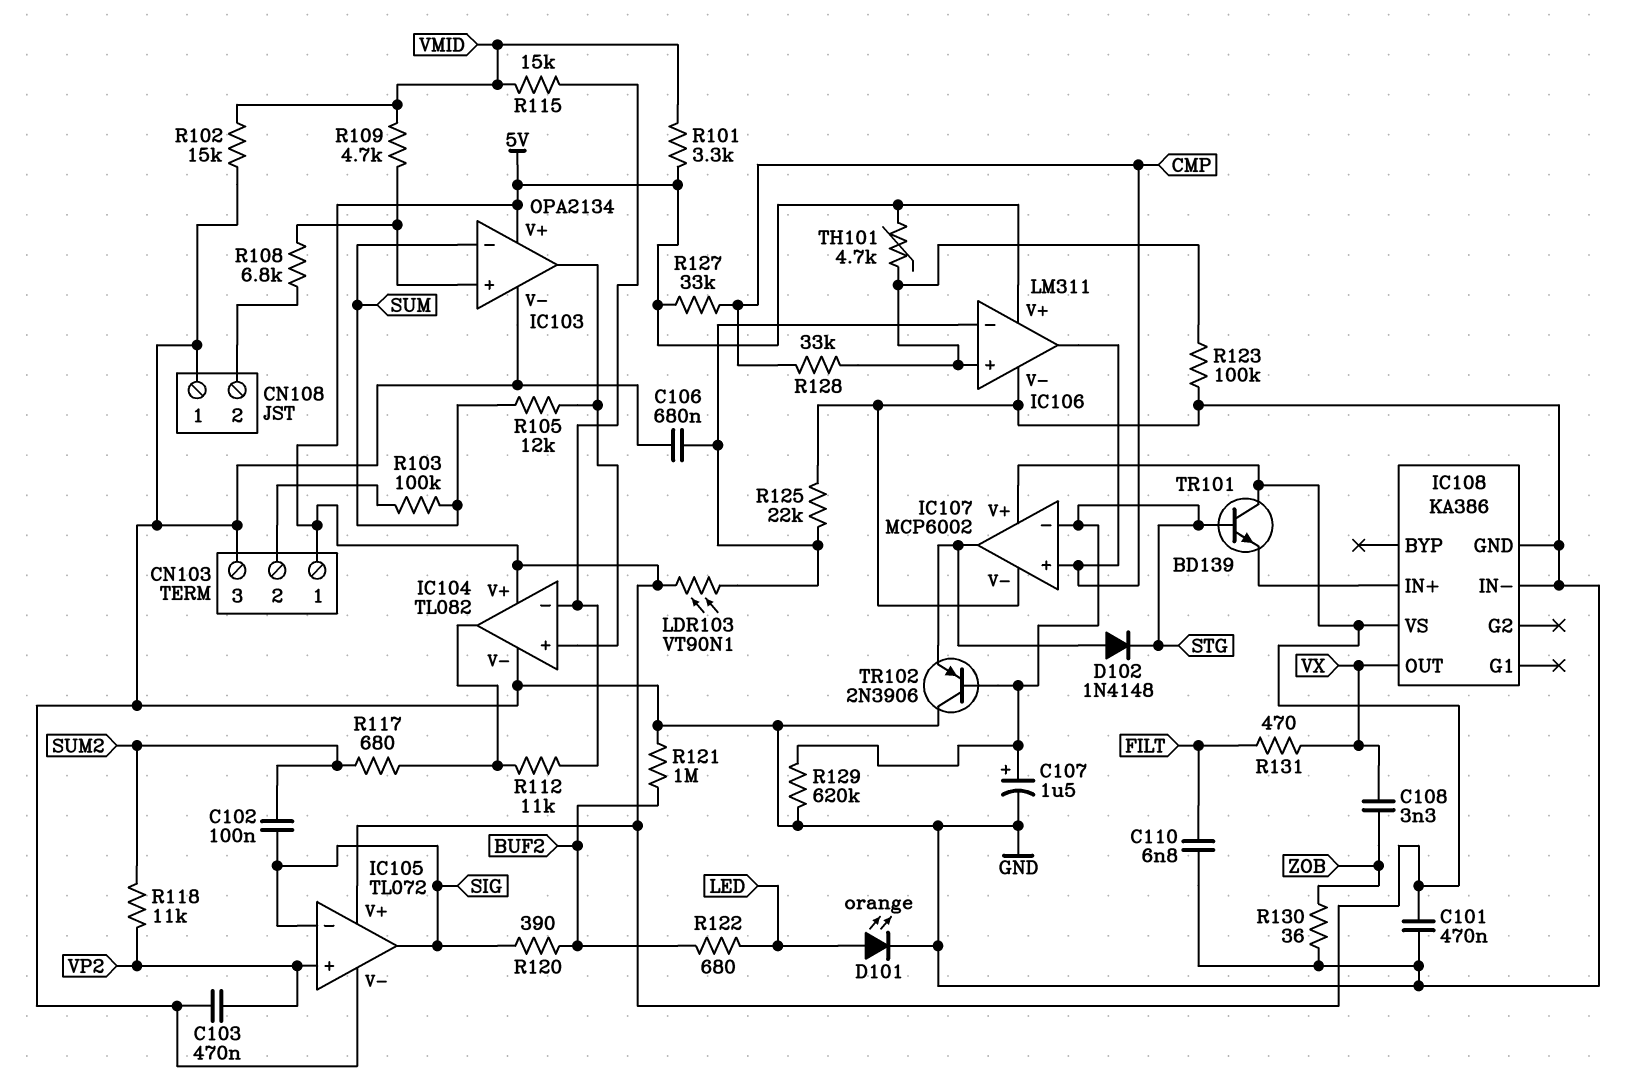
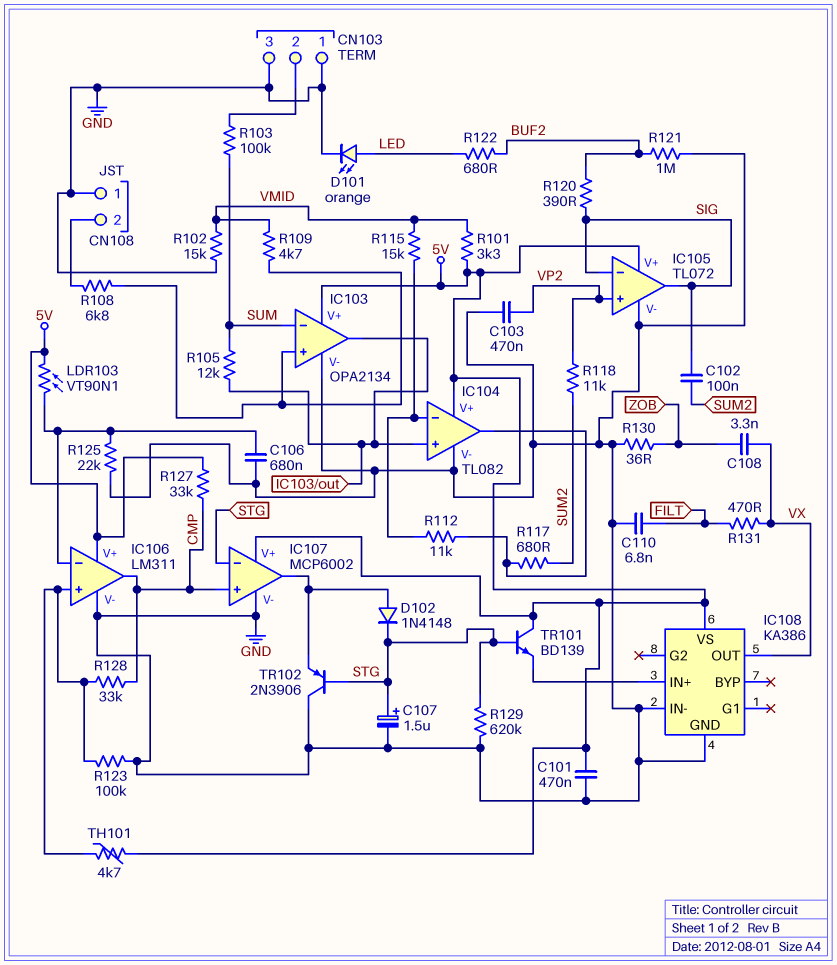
CN103 pin 1: 5V -> GND

